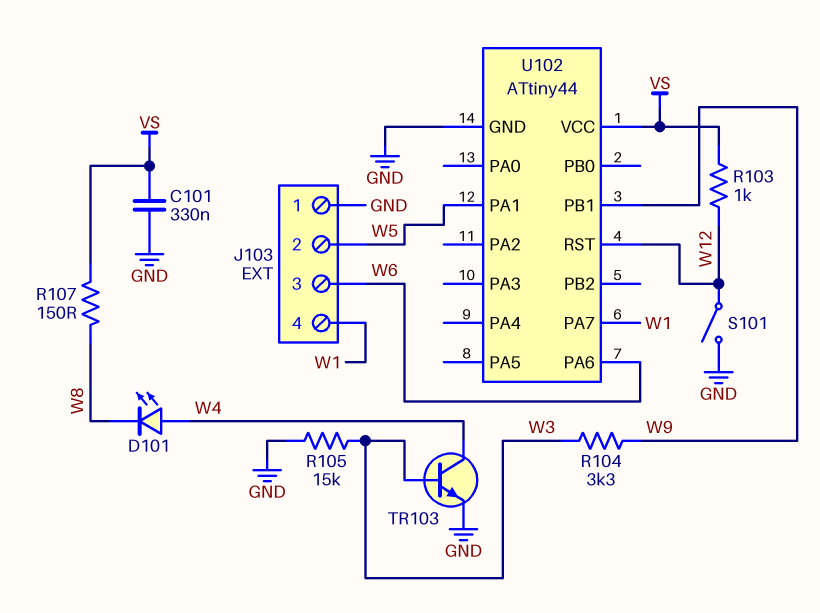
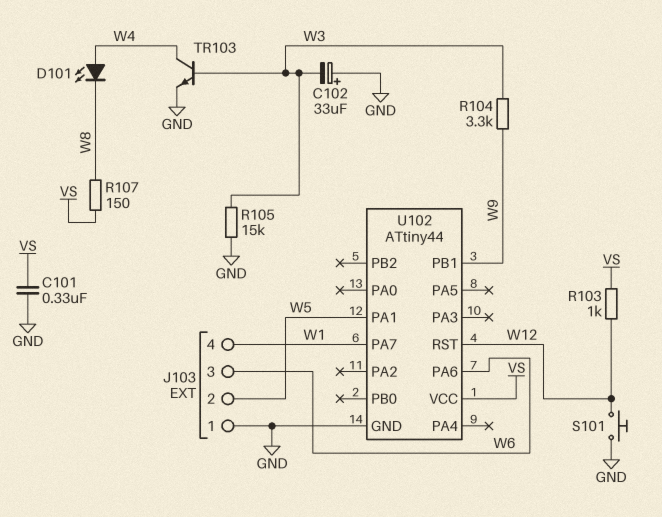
C102: none -> 33uF (plus GND, minus W3)
S101: switch (GND, W12) -> button (GND, W12)

